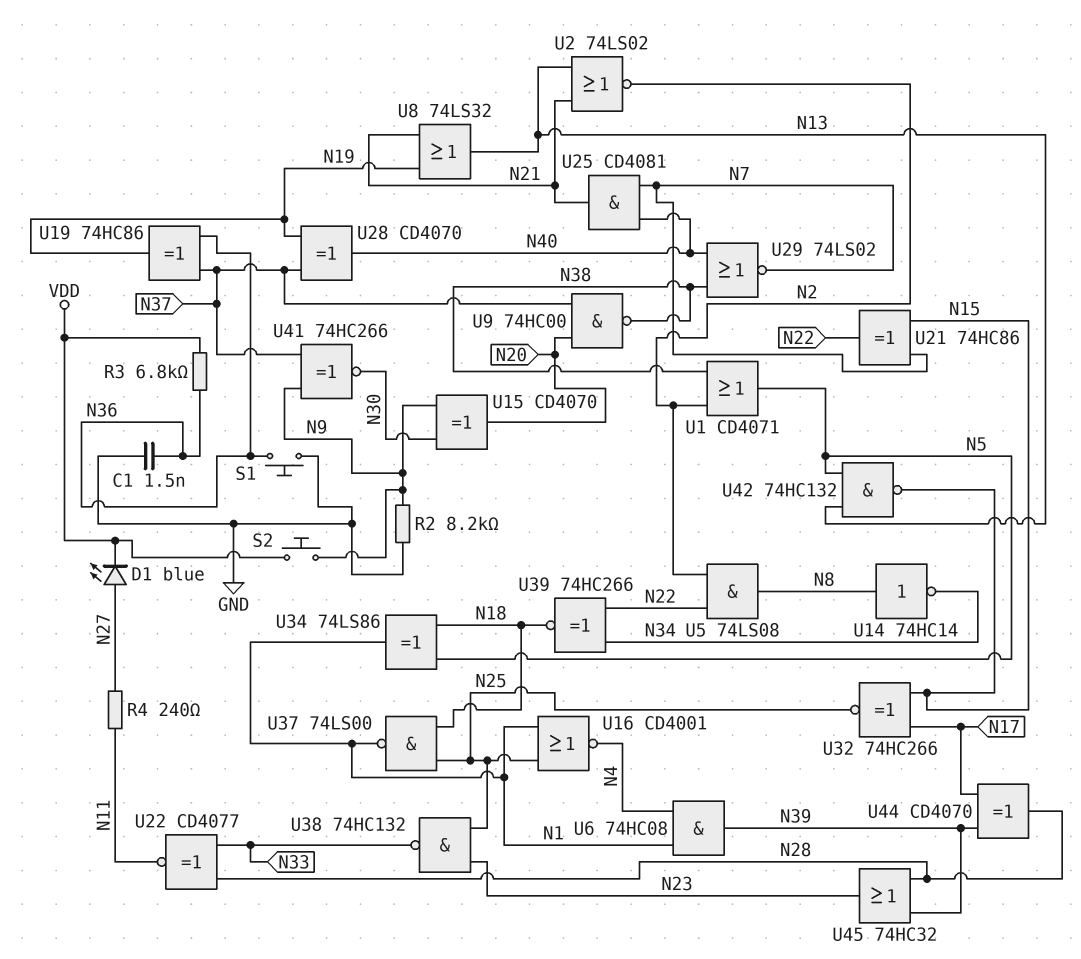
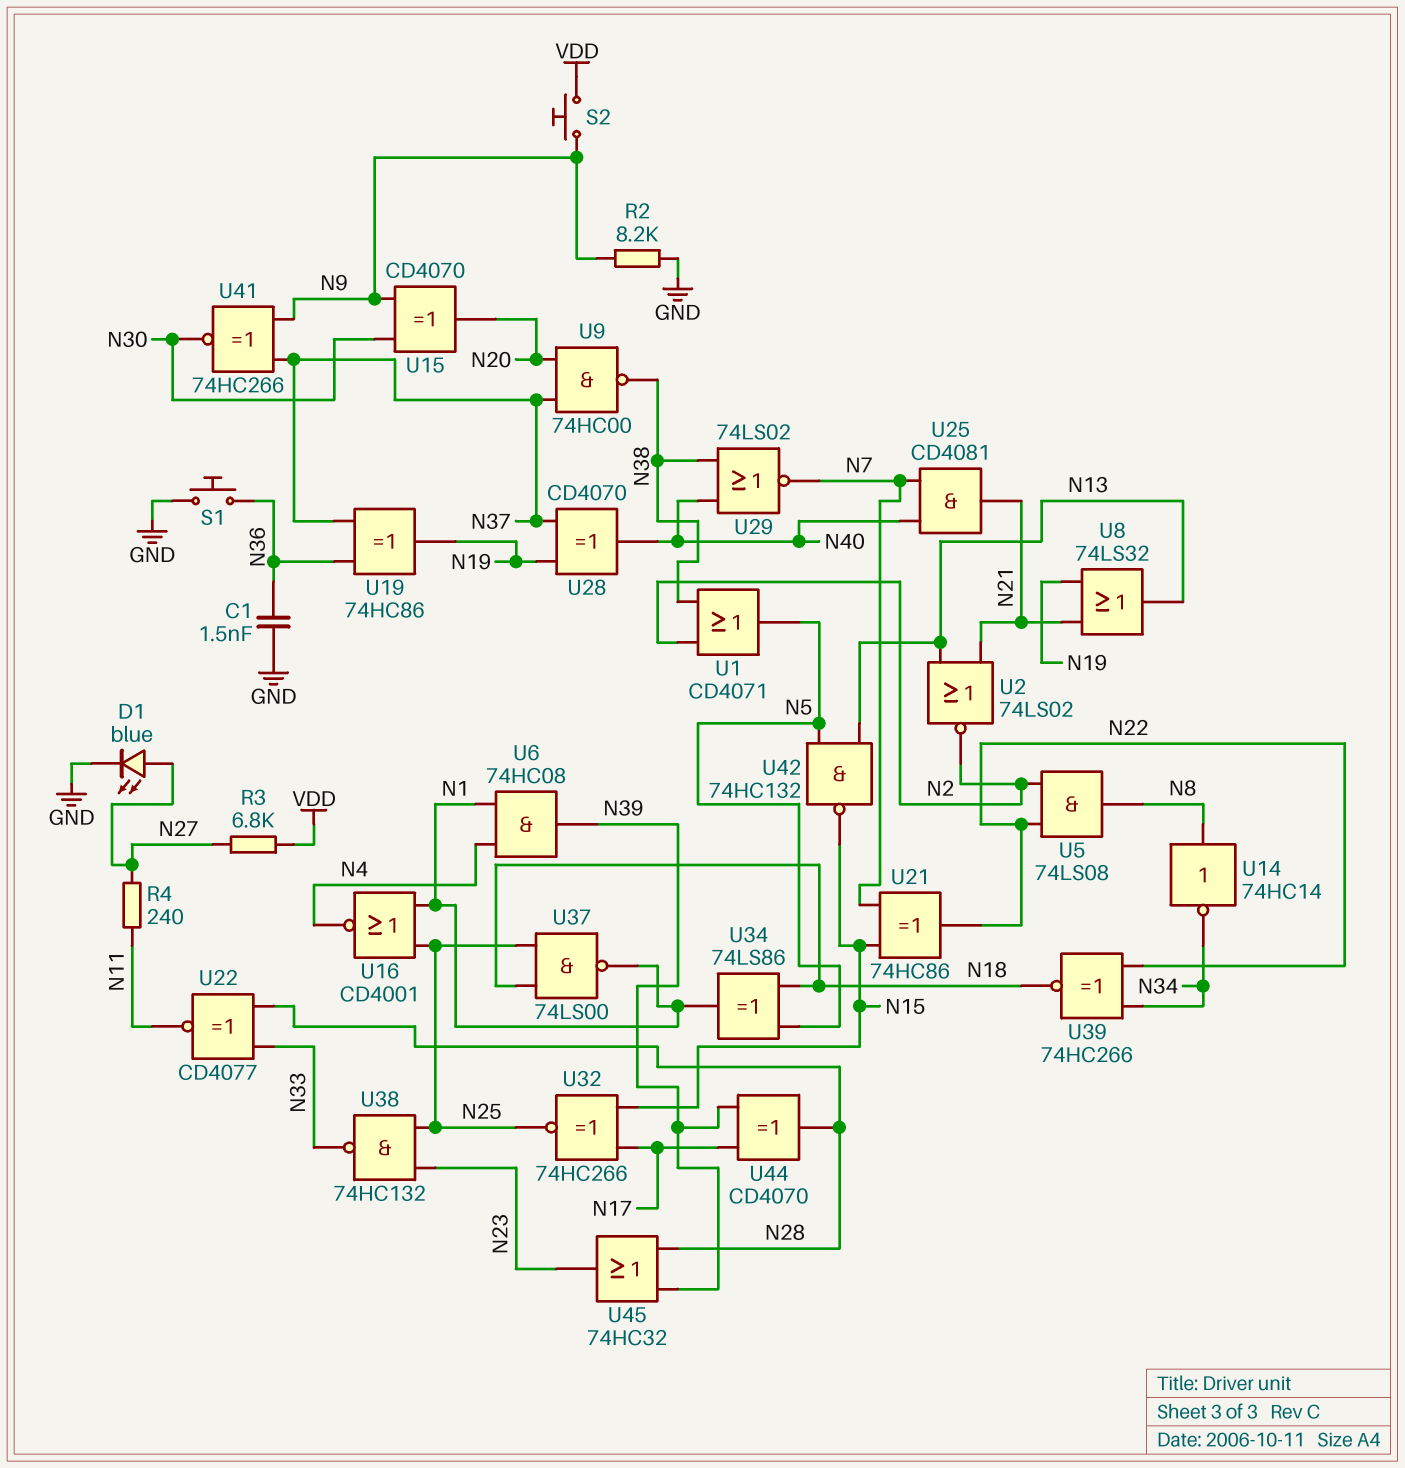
D1: LED blue (A N27, K VDD) -> LED blue (A N27, K GND)
R3: 6.8k (N36, VDD) -> 6.8k (N27, VDD)

